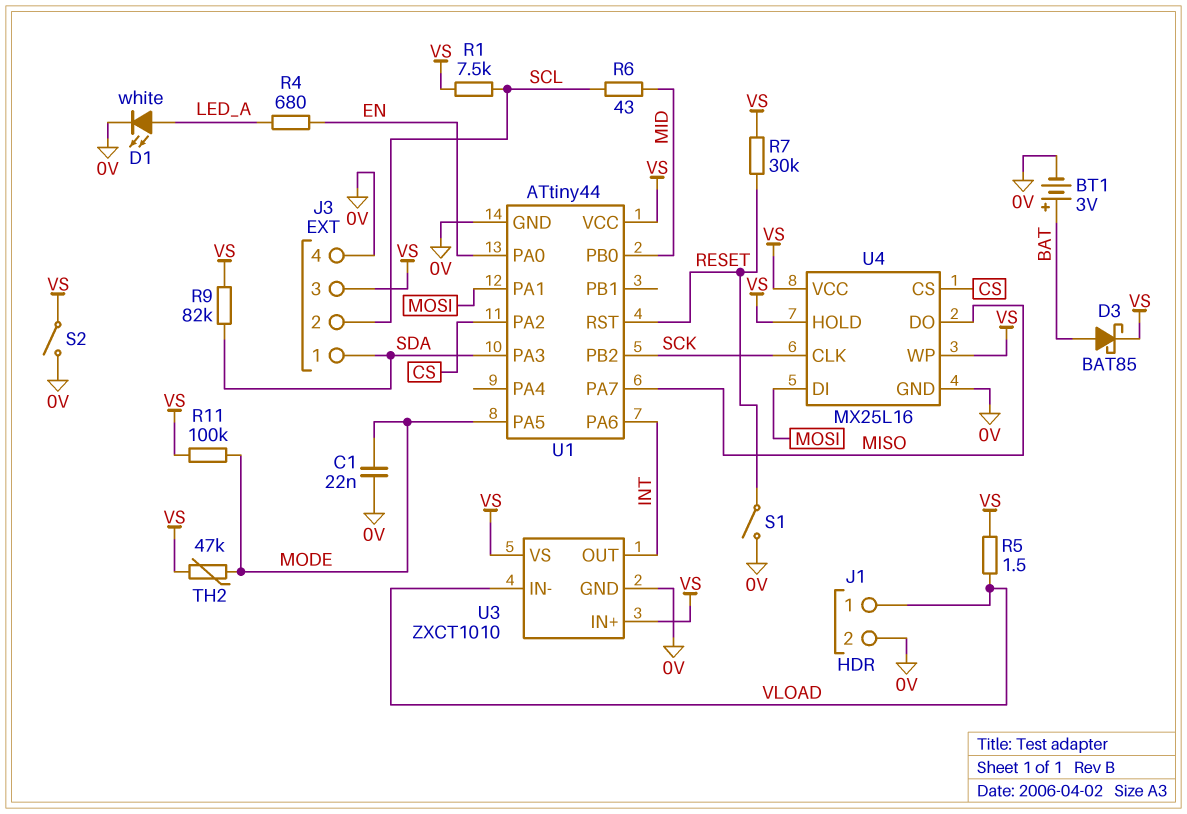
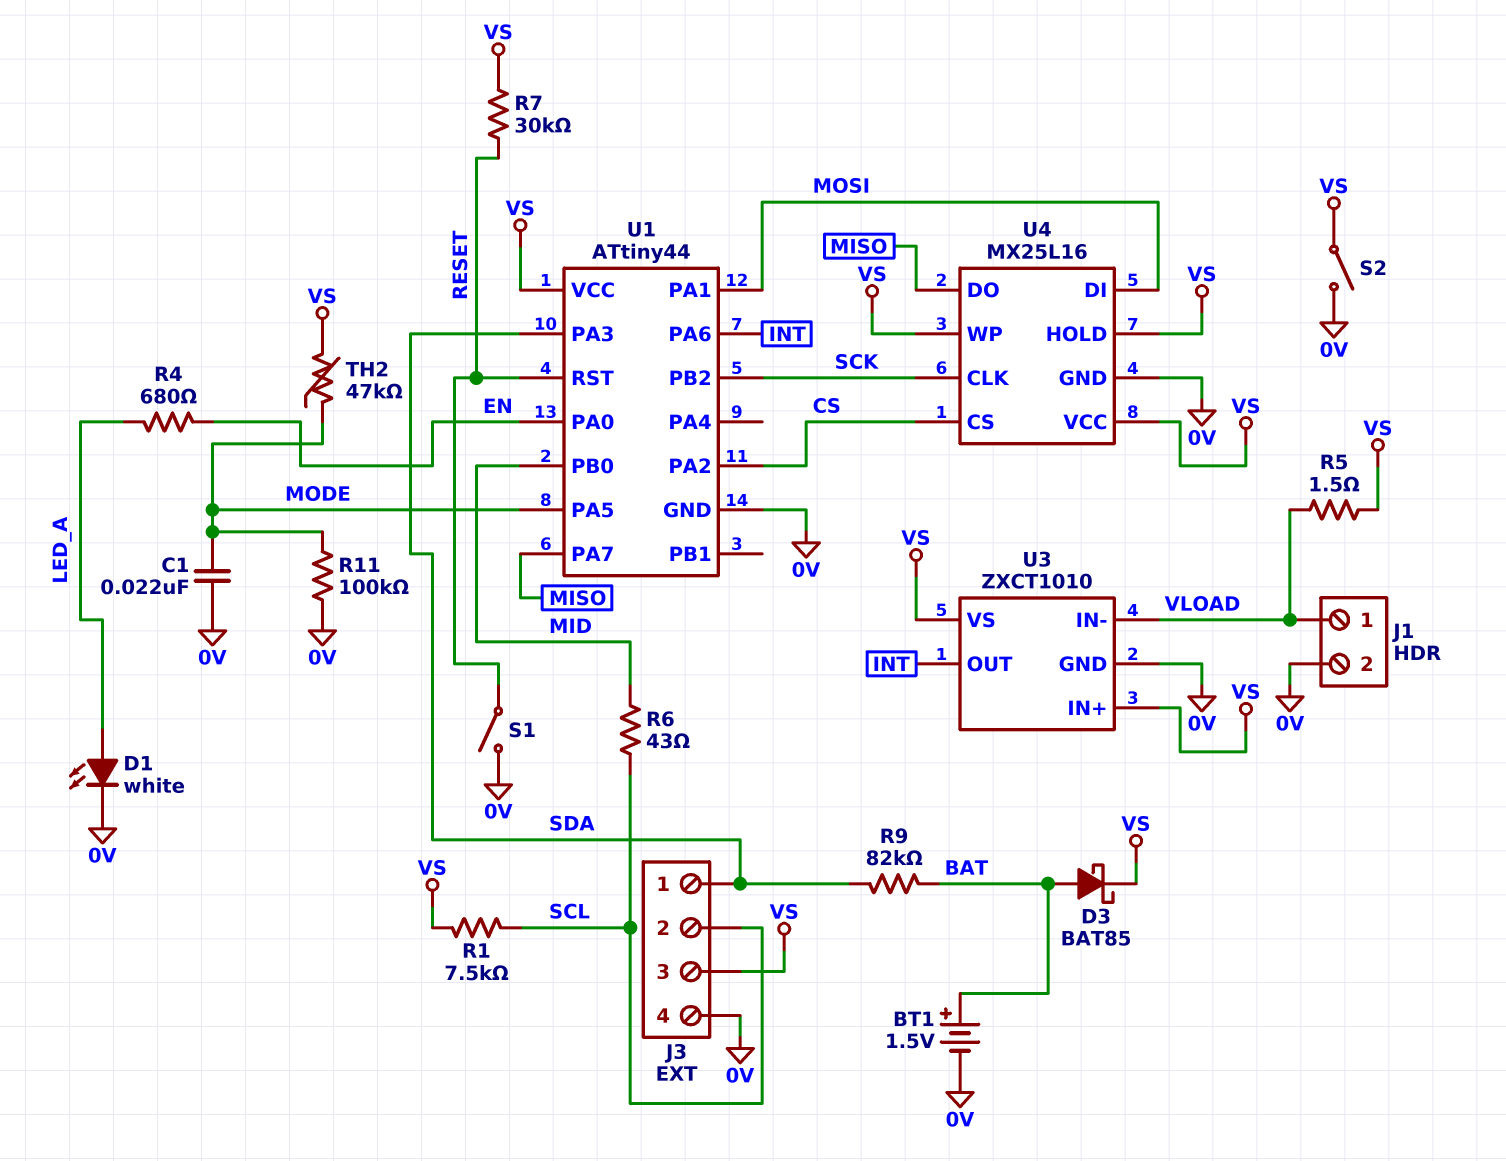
BT1: 3V (plus BAT, minus 0V) -> 1.5V (plus BAT, minus 0V)
R9: 82k (SDA, VS) -> 82k (BAT, SDA)
R11: 100k (MODE, VS) -> 100k (0V, MODE)

